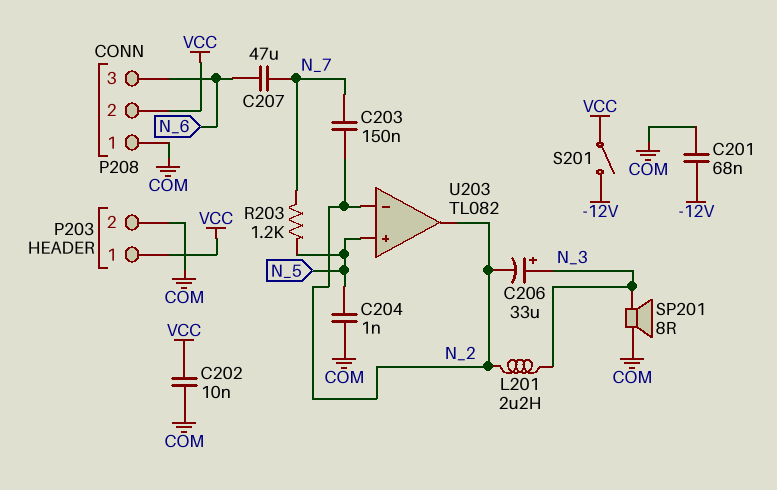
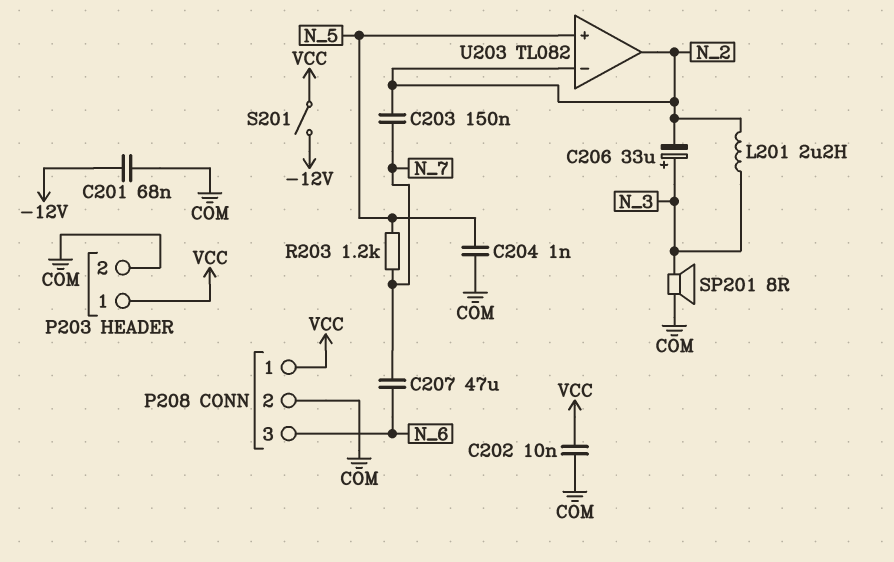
P208 pin 1: COM -> VCC
P208 pin 2: VCC -> COM

